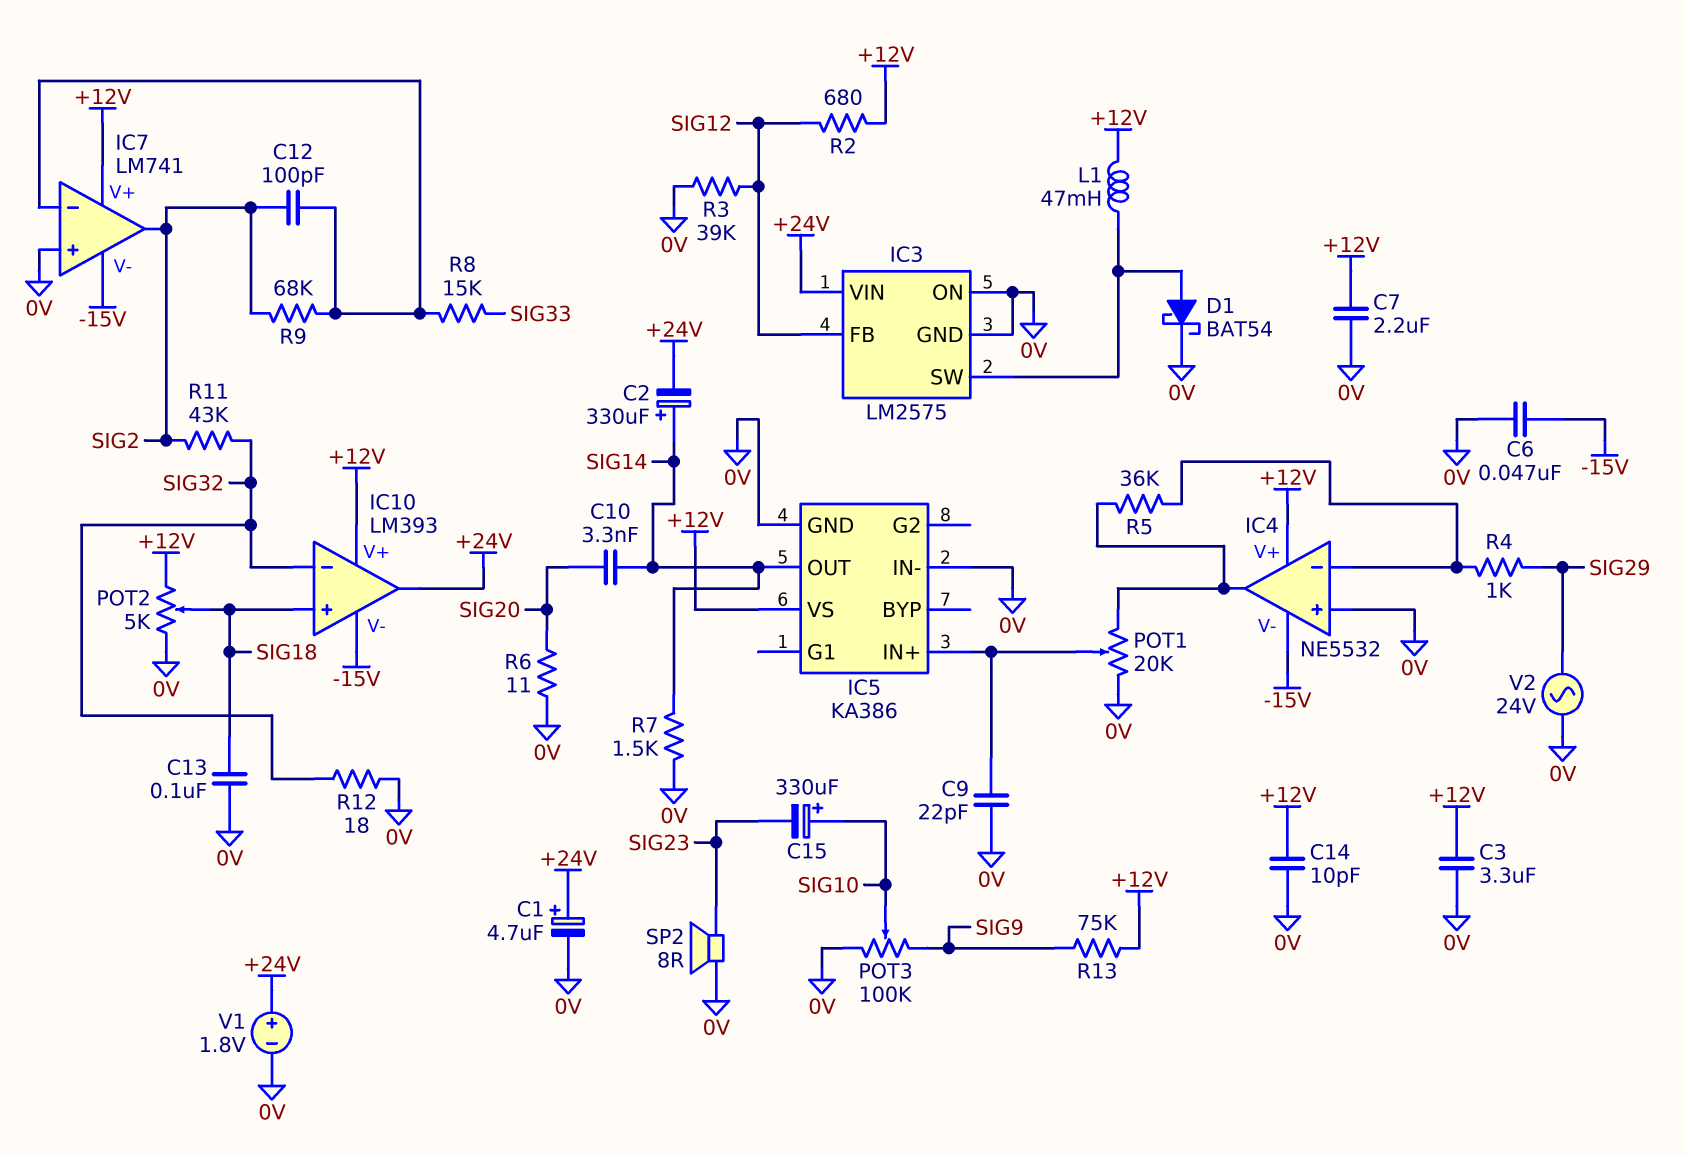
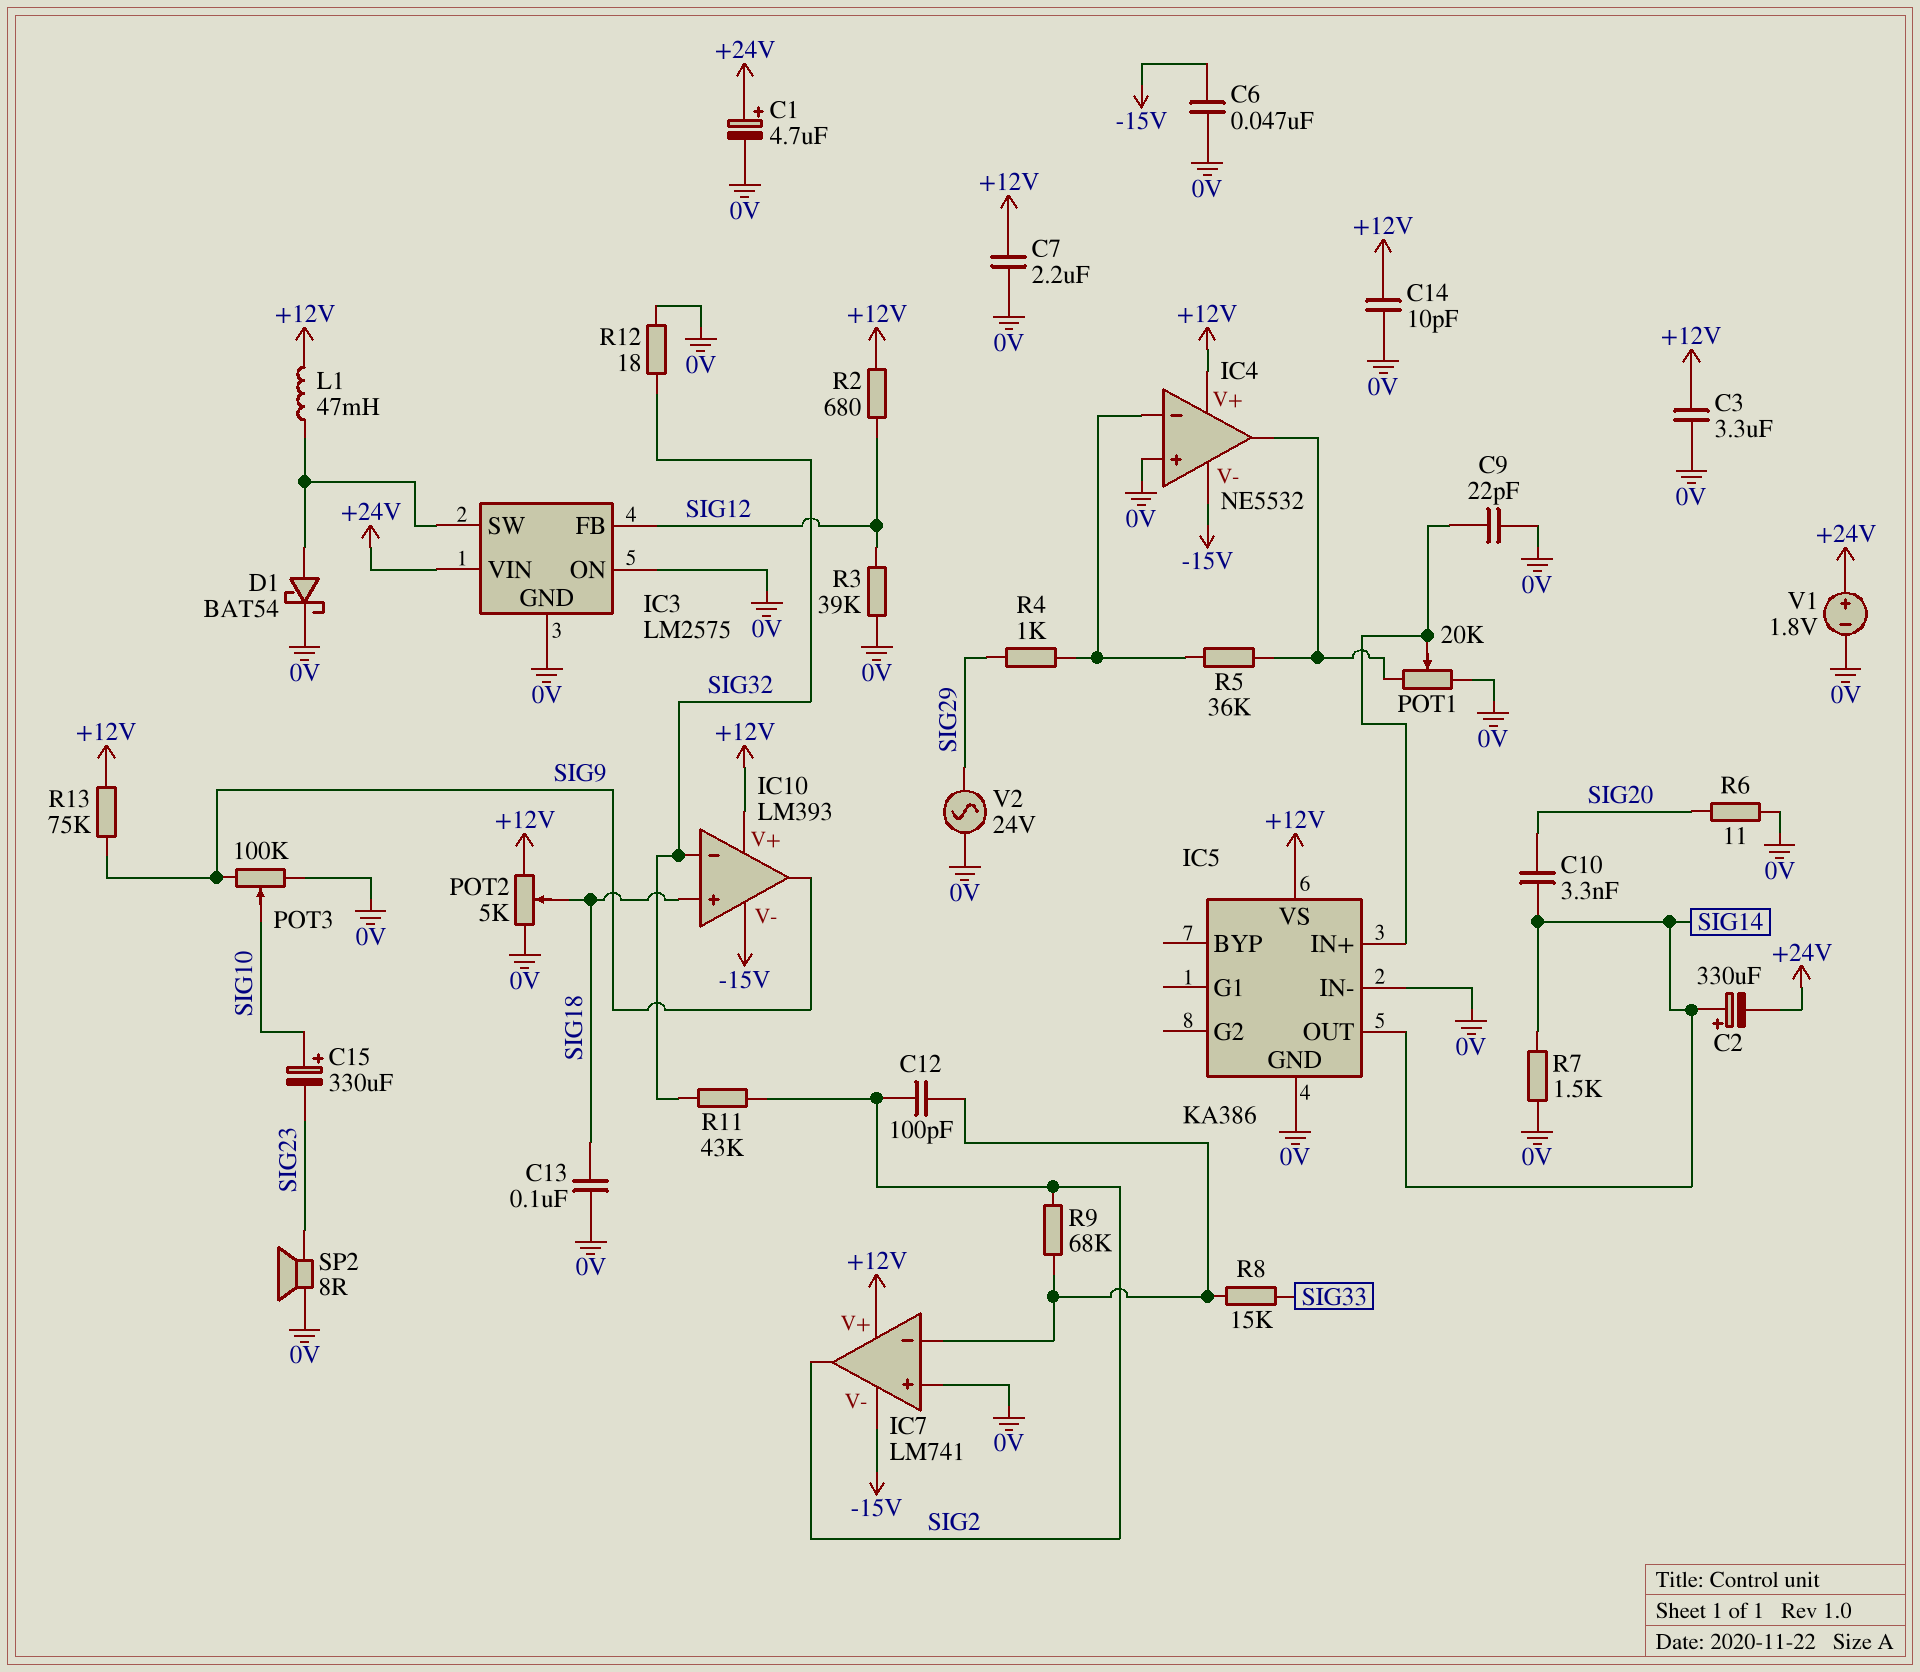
IC10 pin out: +24V -> SIG9

